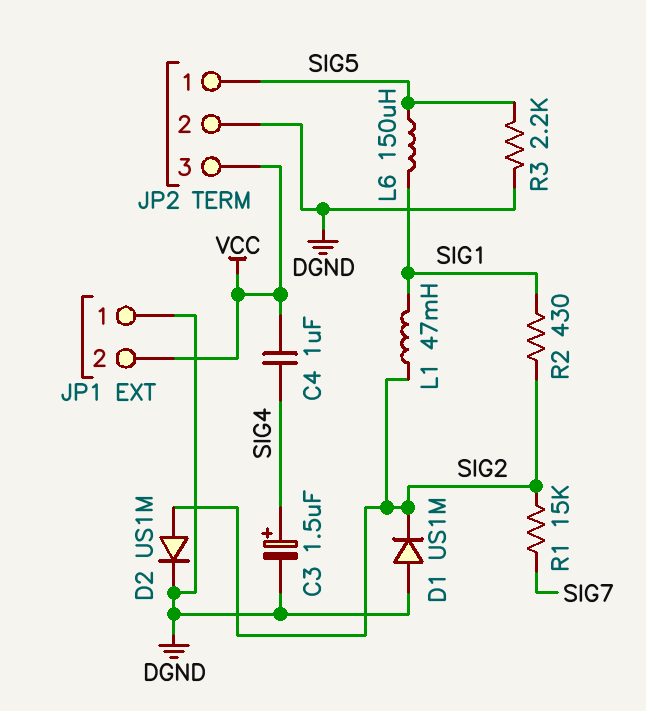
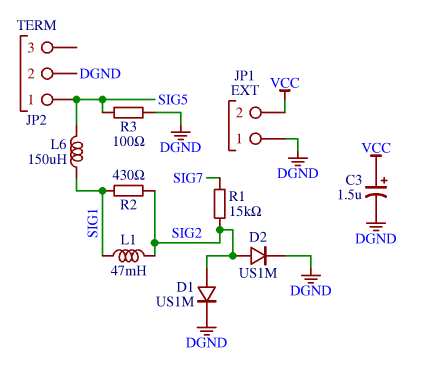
C3: 1.5uF (plus SIG4, minus DGND) -> 1.5uF (plus VCC, minus DGND)
C4: 1uF (SIG4, VCC) -> none
D1: diode US1M (A DGND, K SIG2) -> diode US1M (A SIG2, K DGND)
JP2 pin 3: VCC -> none
R3: 2.2k (DGND, SIG5) -> 100 (DGND, SIG5)

